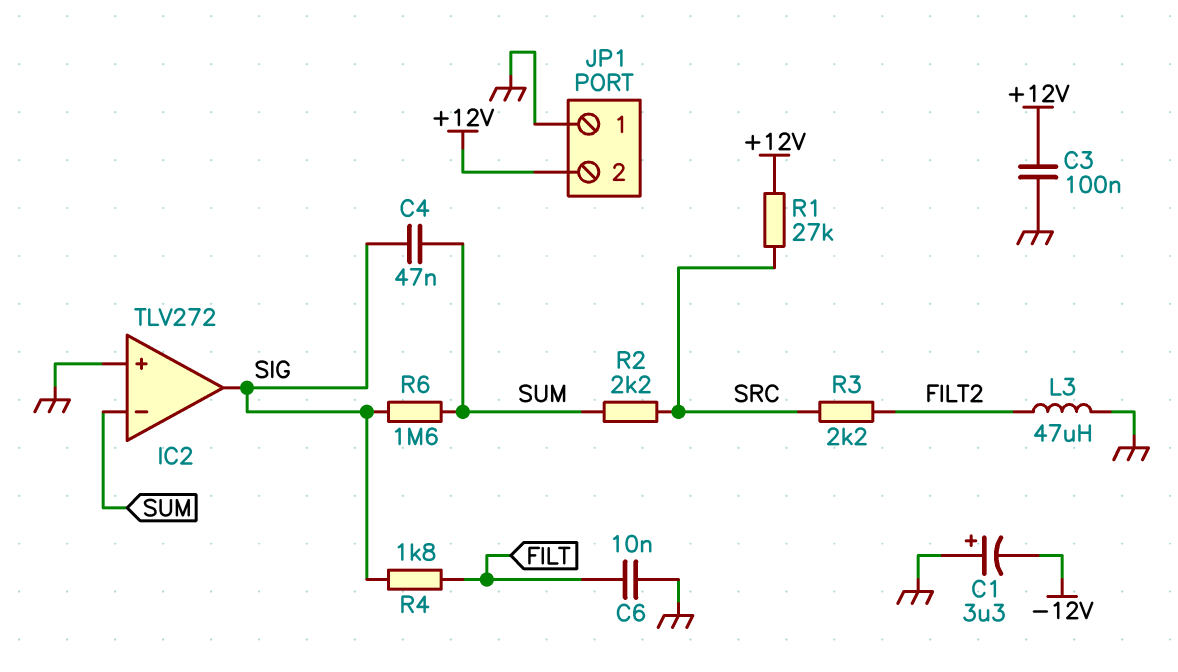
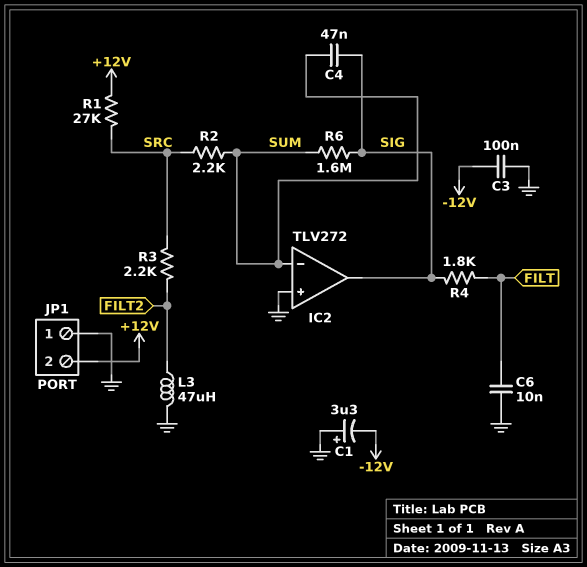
C3: 100nF (+12V, GND) -> 100nF (-12V, GND)

